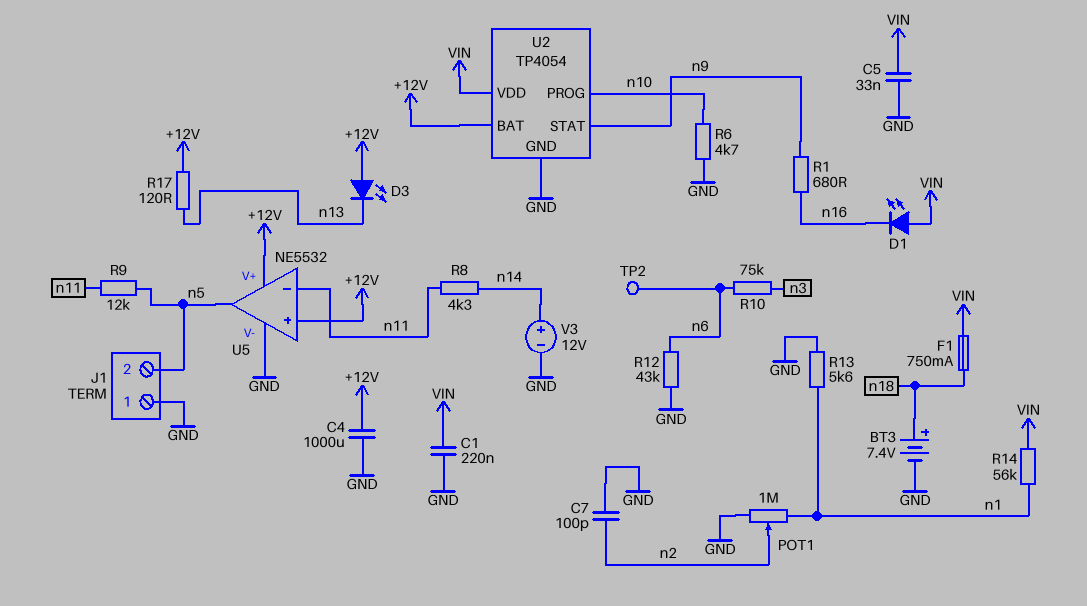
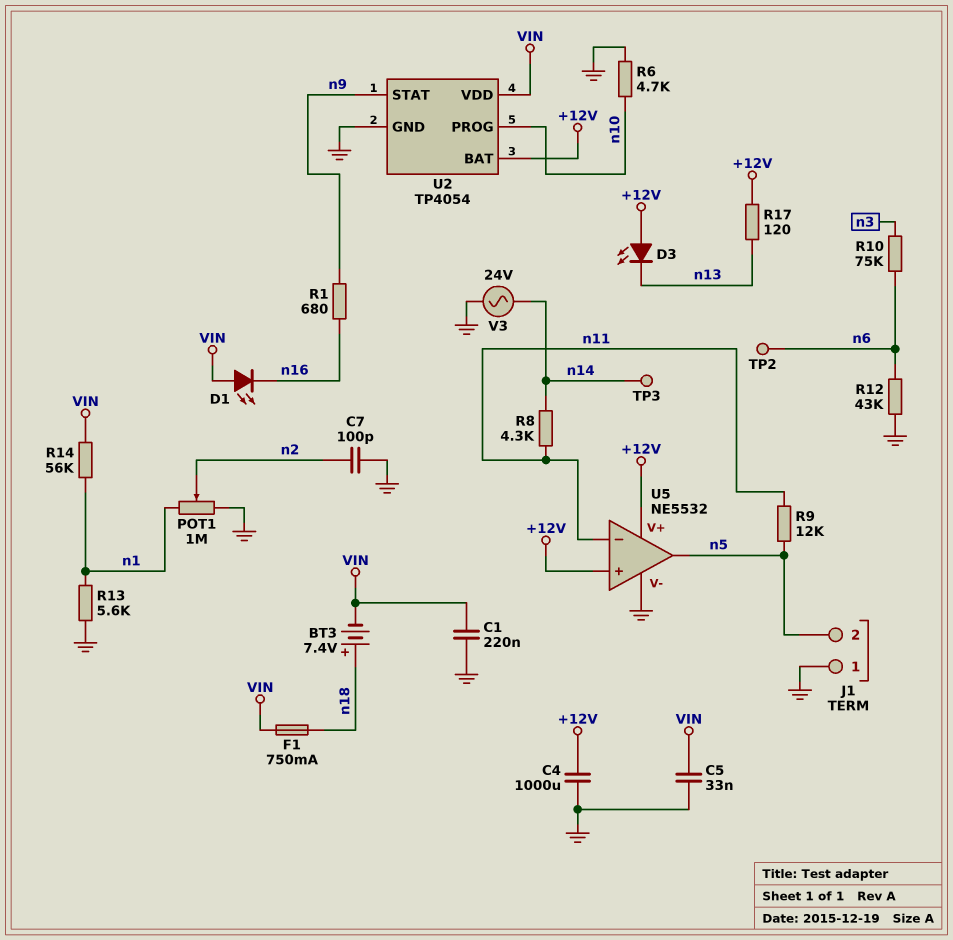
BT3: 7.4V (plus n18, minus GND) -> 7.4V (plus n18, minus VIN)
TP3: none -> test point (n14)
V3: 12V (plus n14, minus GND) -> AC 24V (GND, n14)

